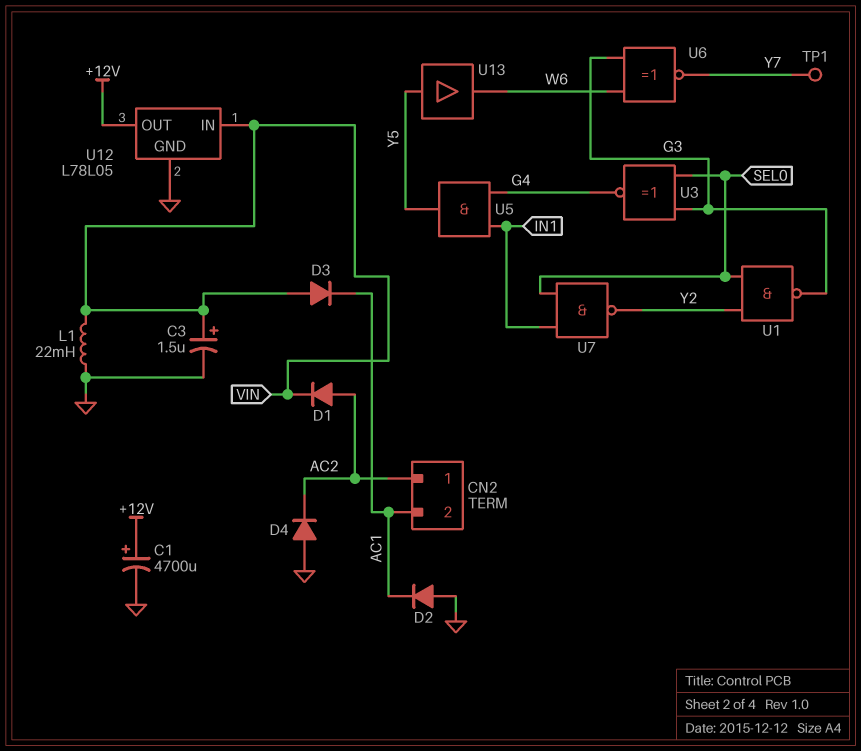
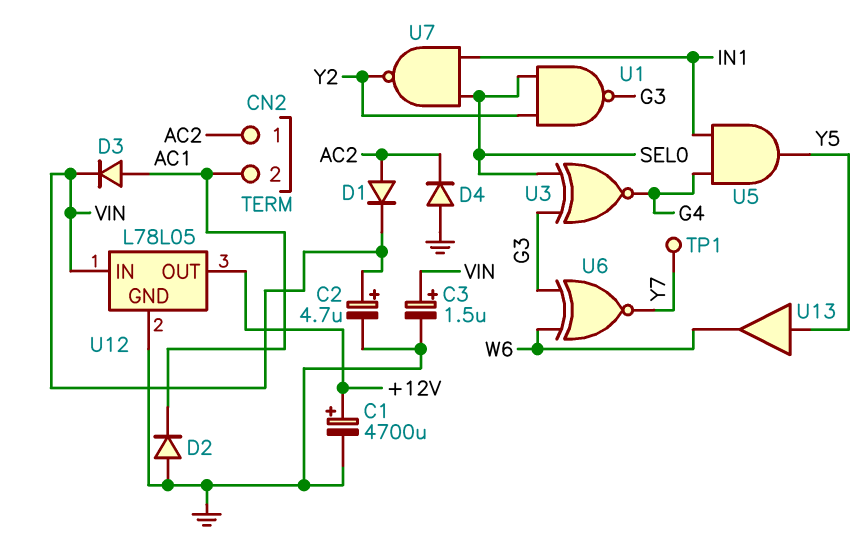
C2: none -> 4.7uF (plus VIN, minus GND)
D3: diode (A VIN, K AC1) -> diode (A AC1, K VIN)
L1: 22mH (GND, VIN) -> none

